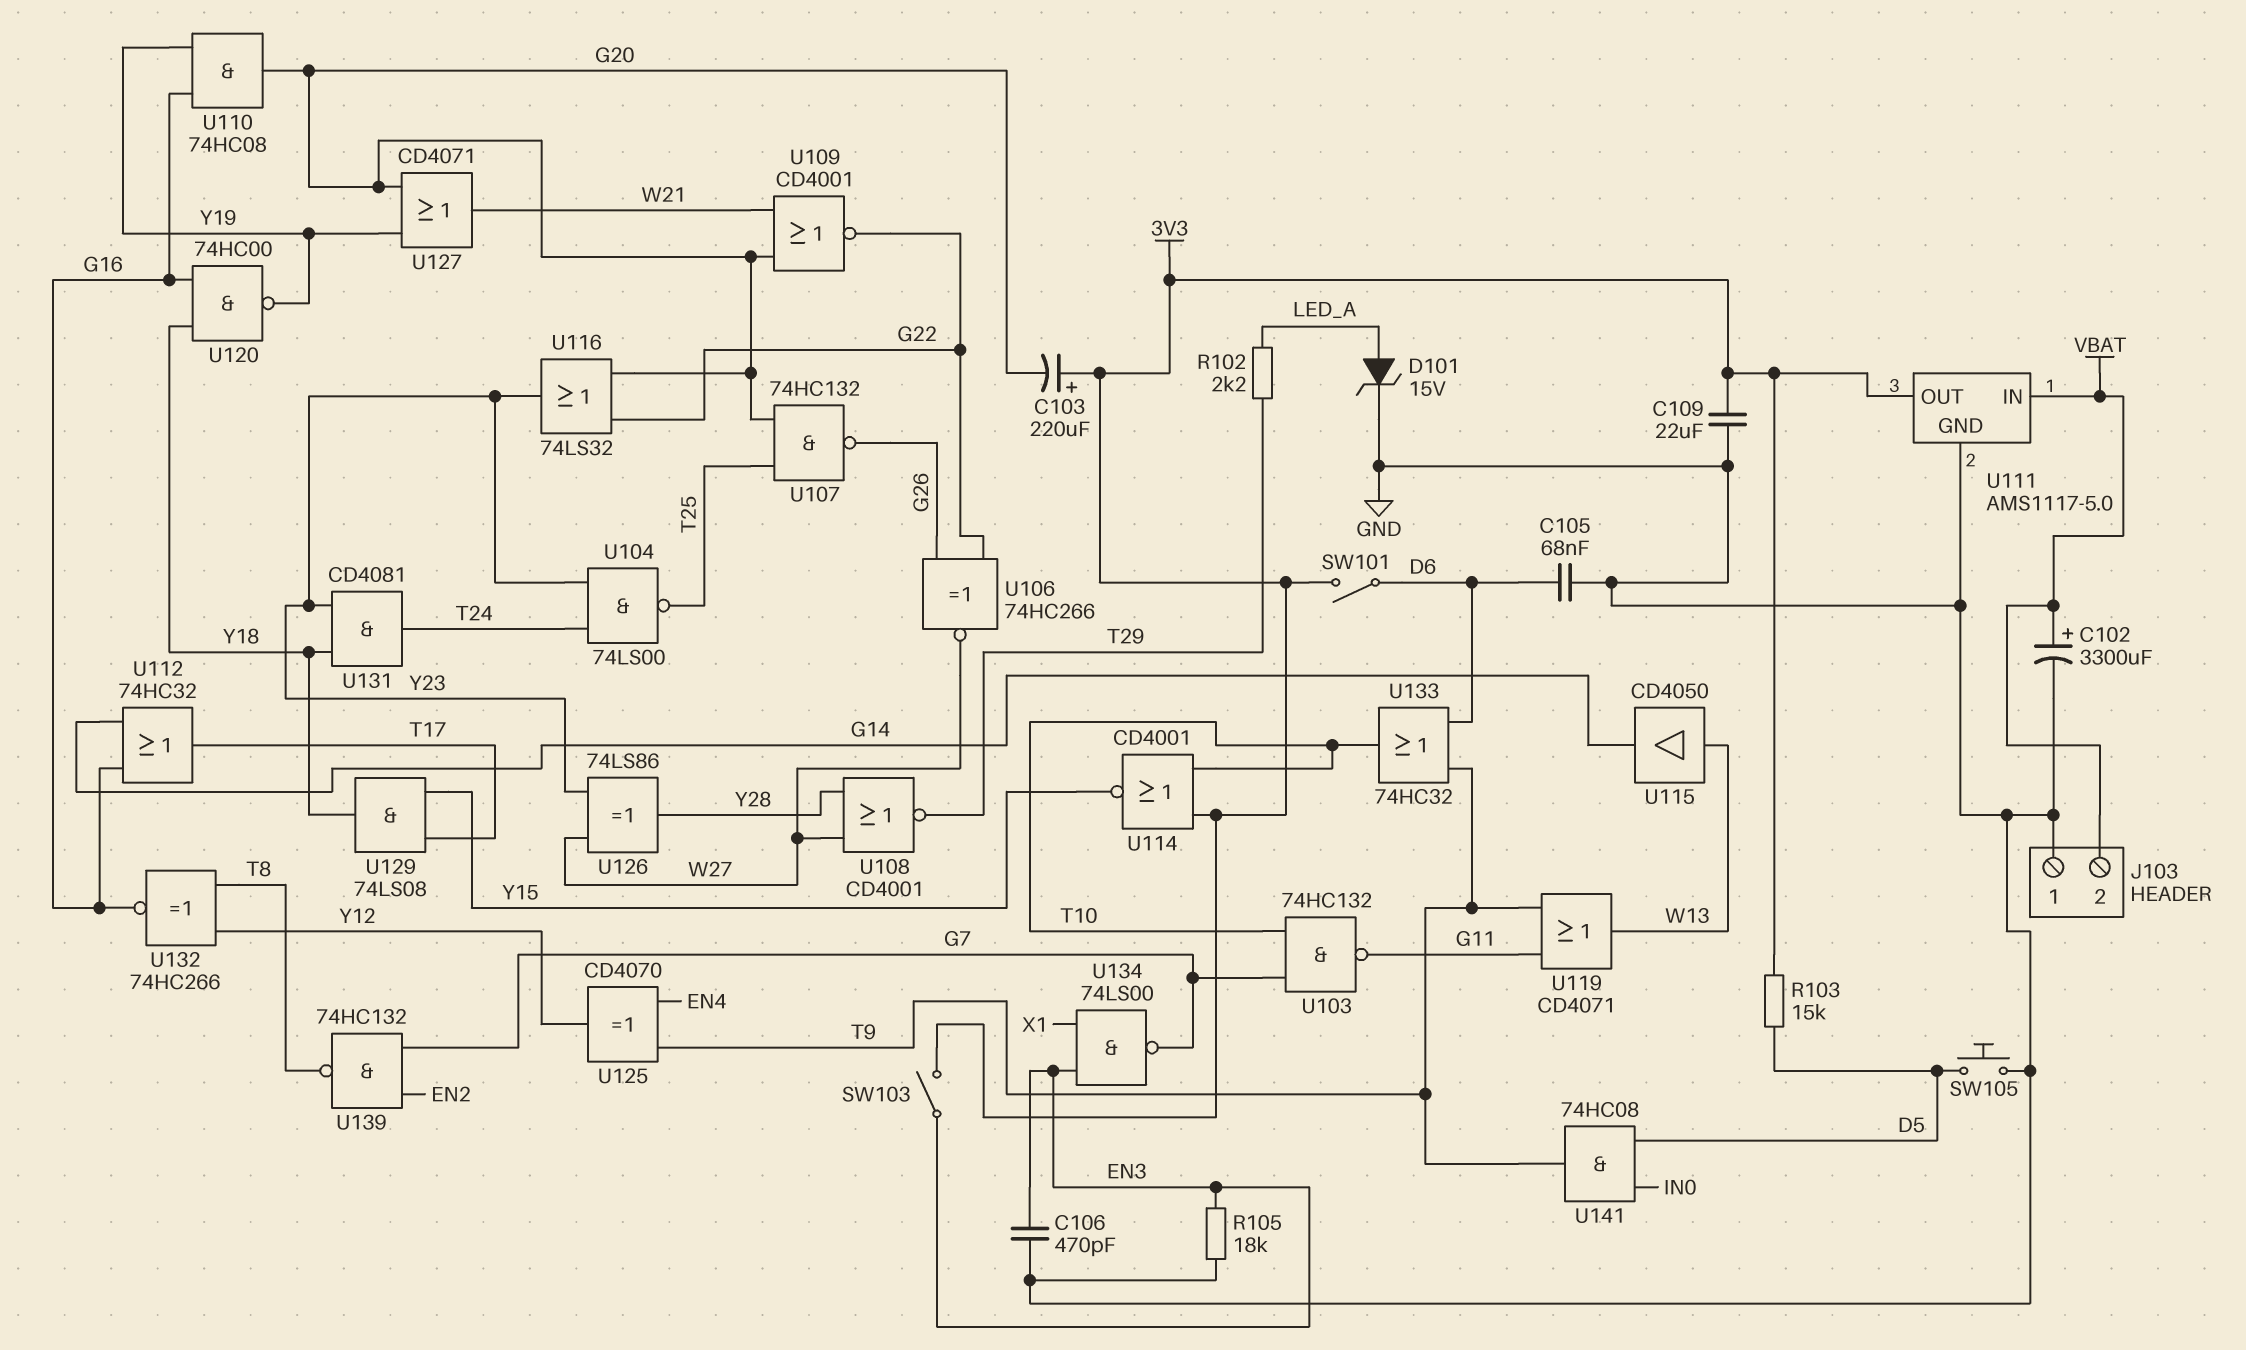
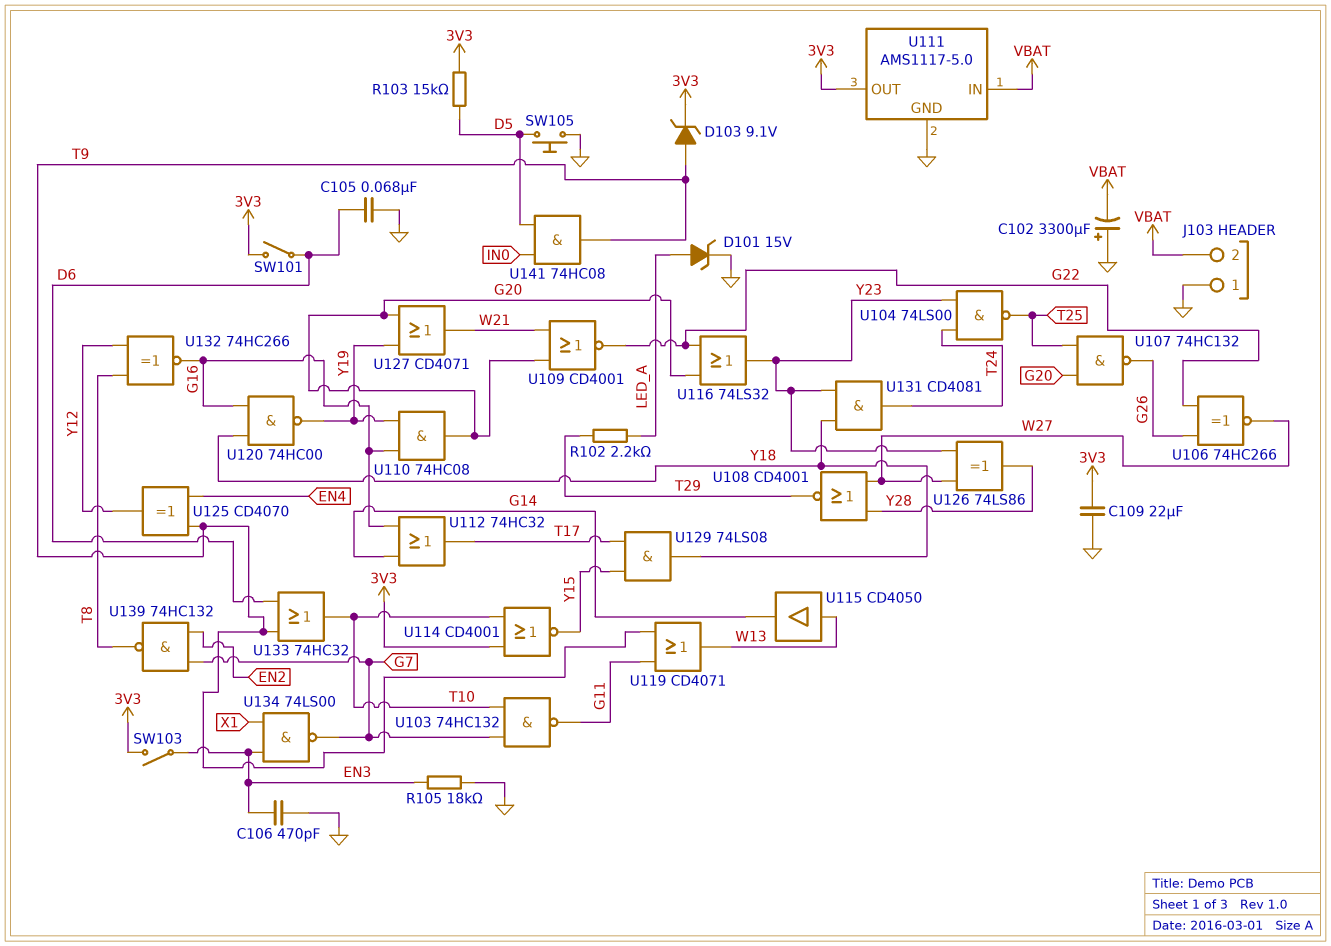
C102: 3300uF (plus VBAT, minus GND) -> 3300uF (plus GND, minus VBAT)
C103: 220uF (plus 3V3, minus G20) -> none
D103: none -> zener 9.1V (A T9, K 3V3)

